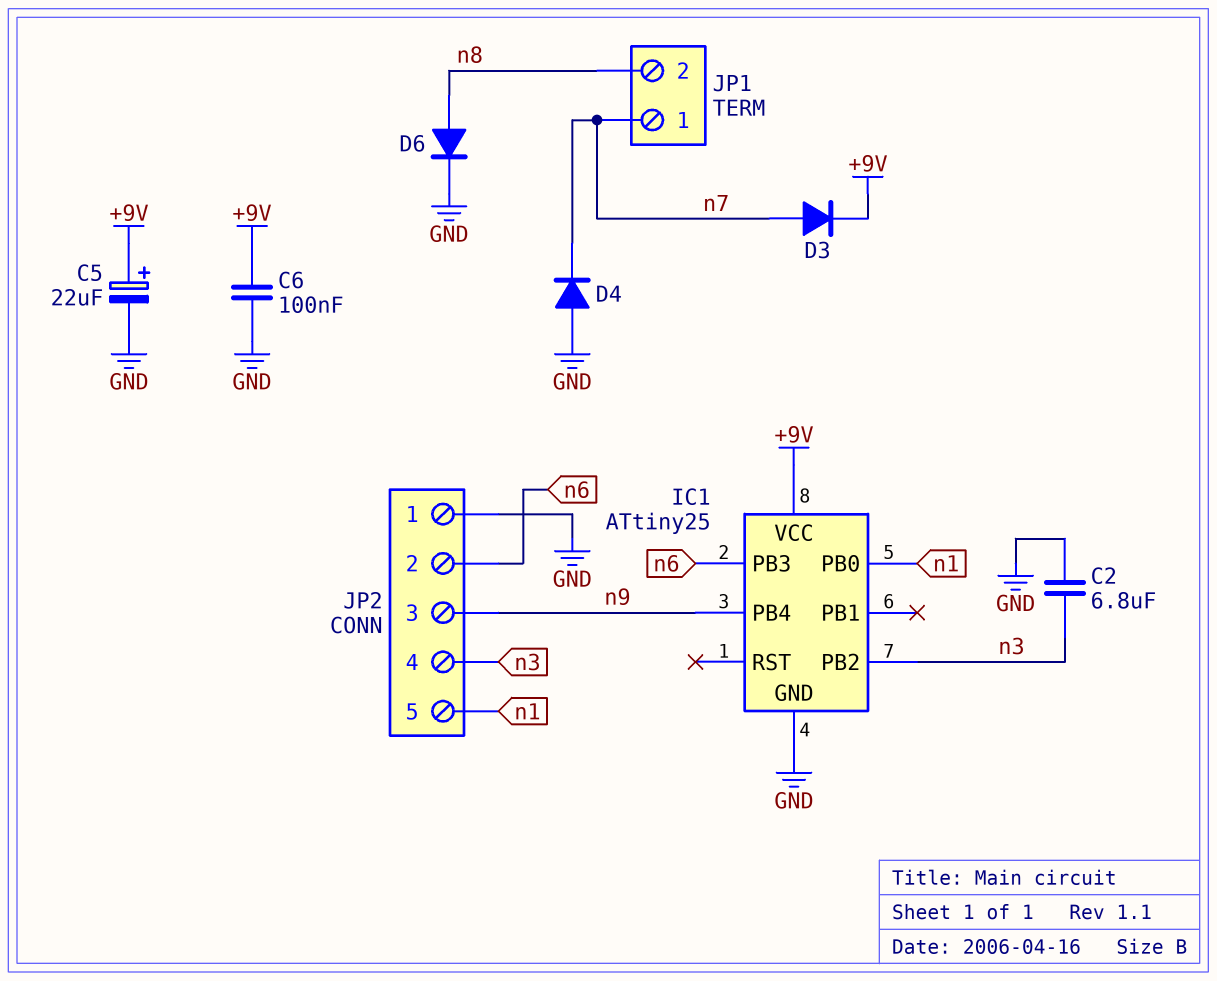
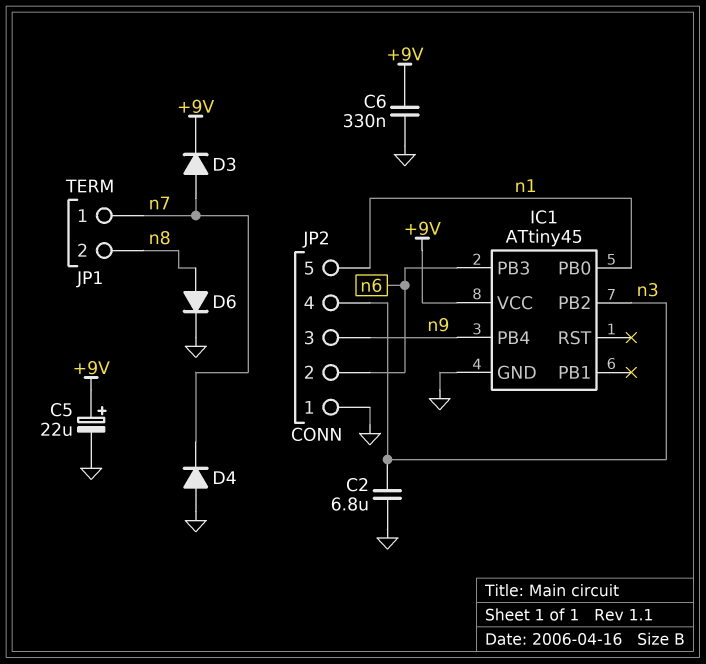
C6: 100nF (+9V, GND) -> 330nF (+9V, GND)
IC1: ATtiny25 -> ATtiny45

